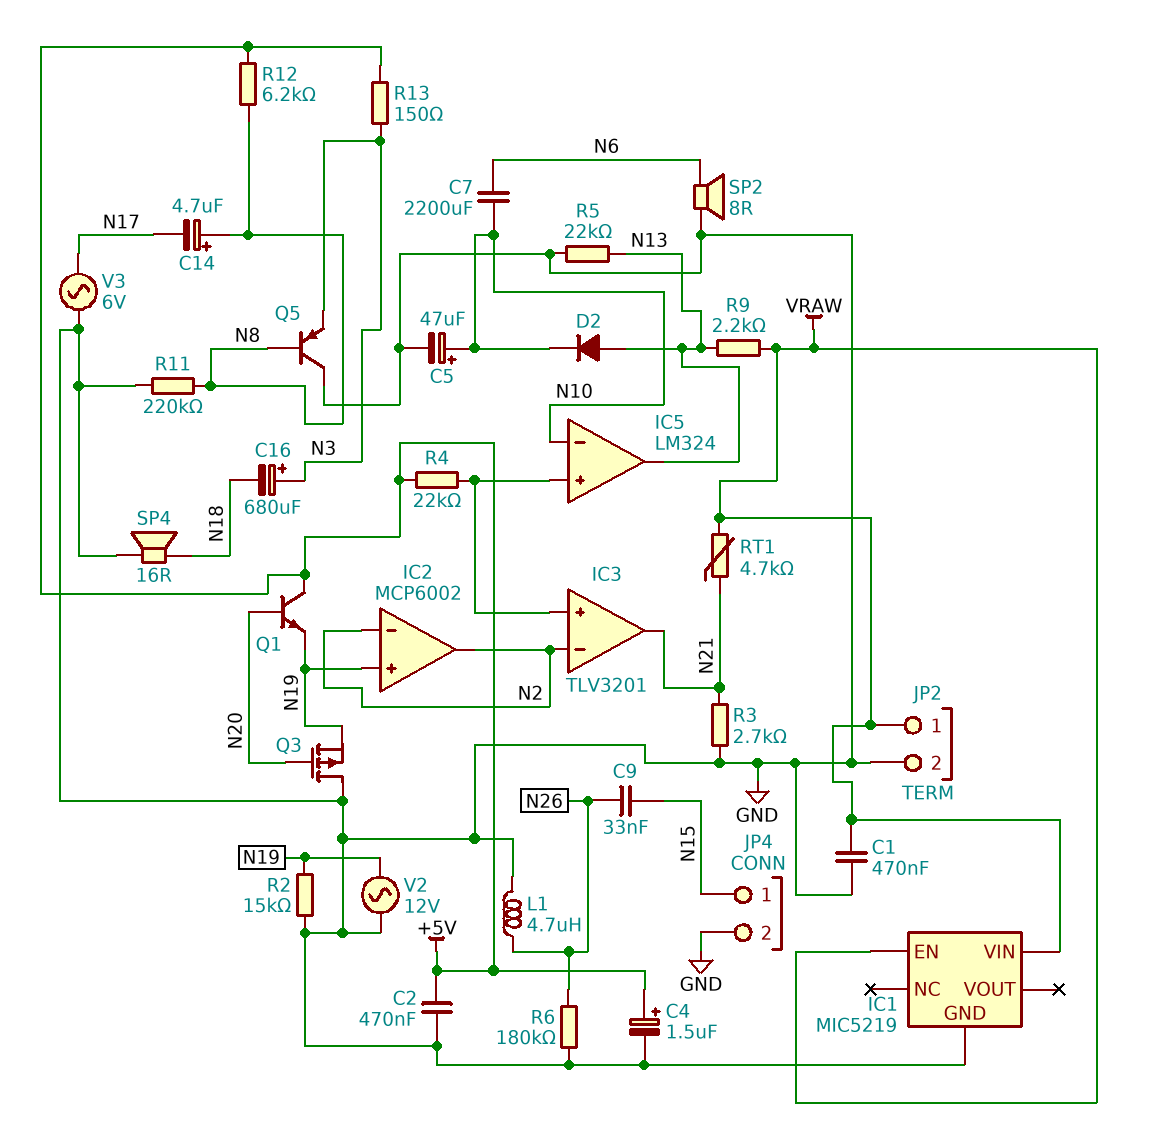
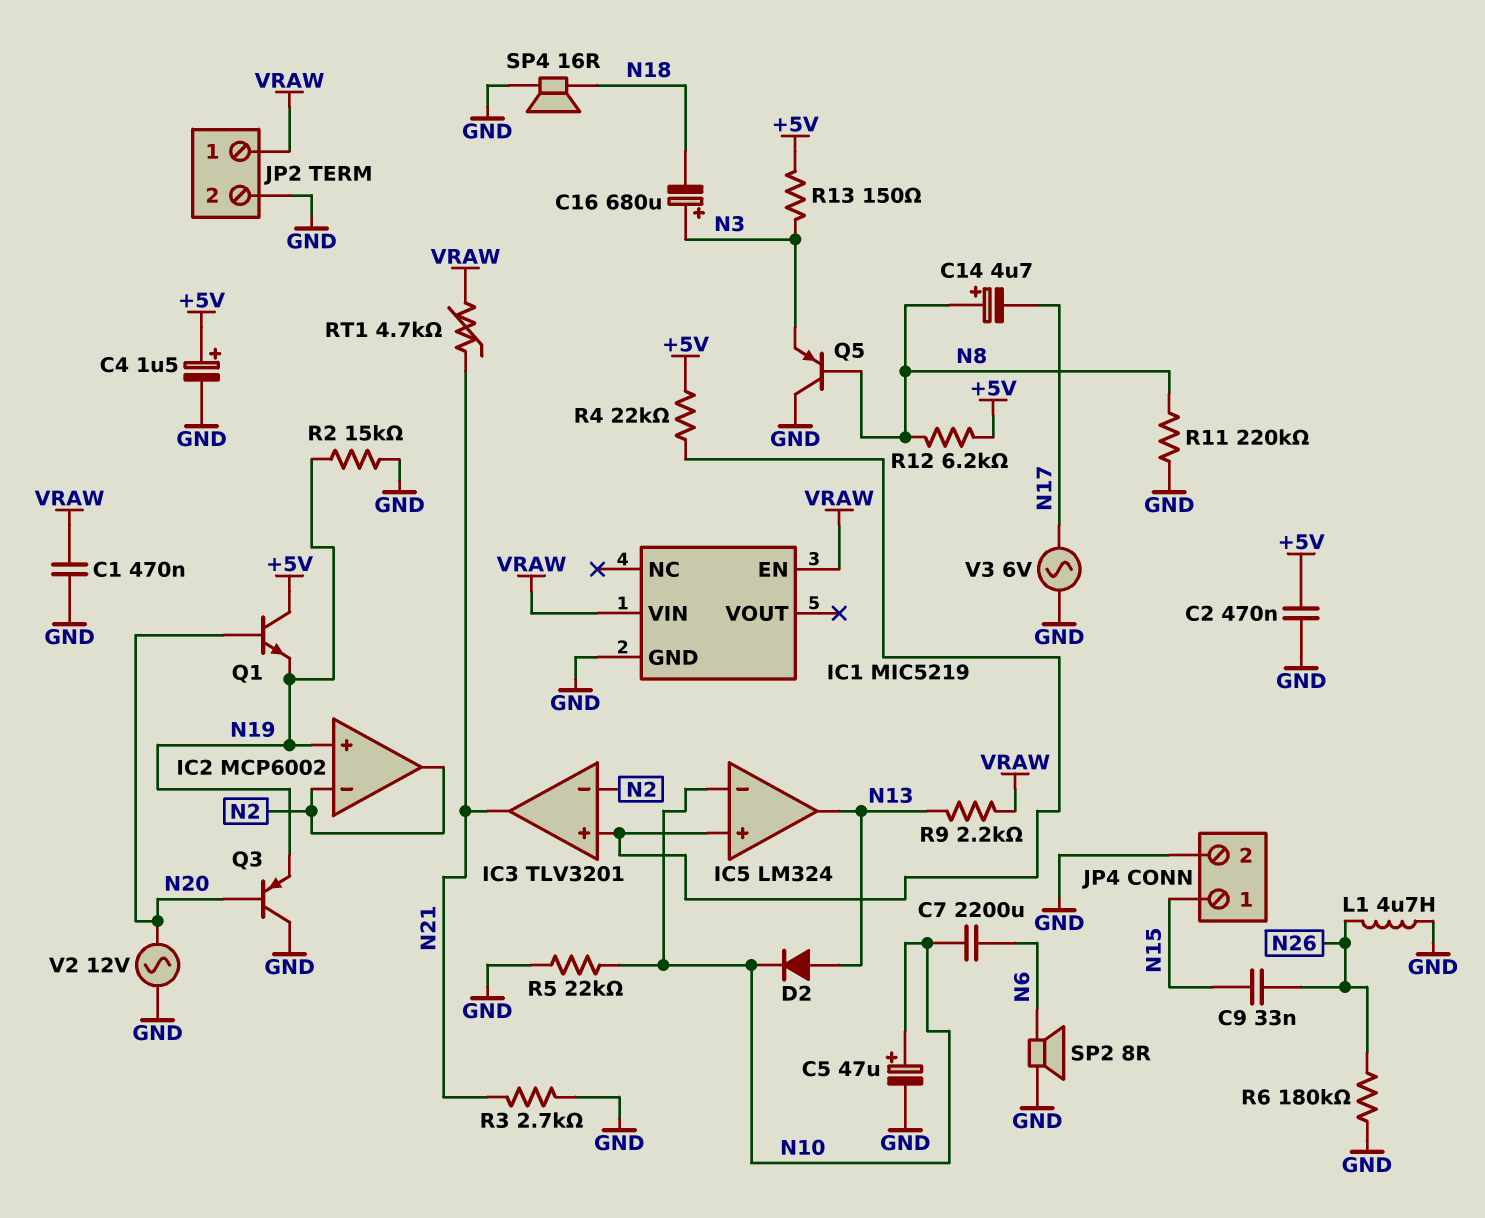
Q3: PMOS (G N20, D GND, S N19) -> PNP (B N20, C GND, E N19)
R5: 22k (GND, N13) -> 22k (GND, N10)
V2: AC 12V (GND, N19) -> AC 12V (GND, N20)

